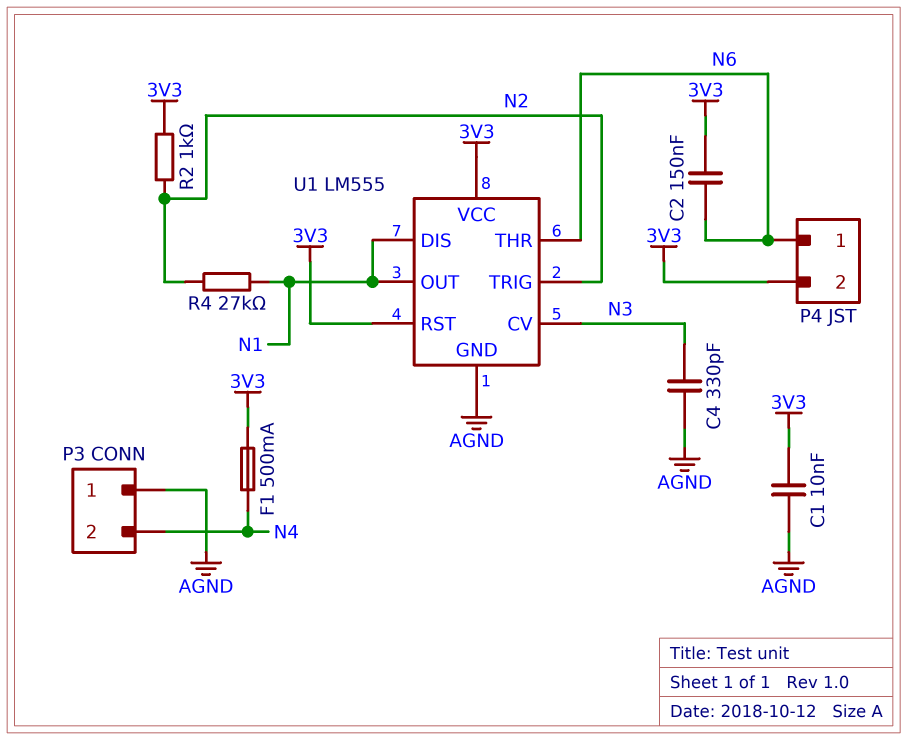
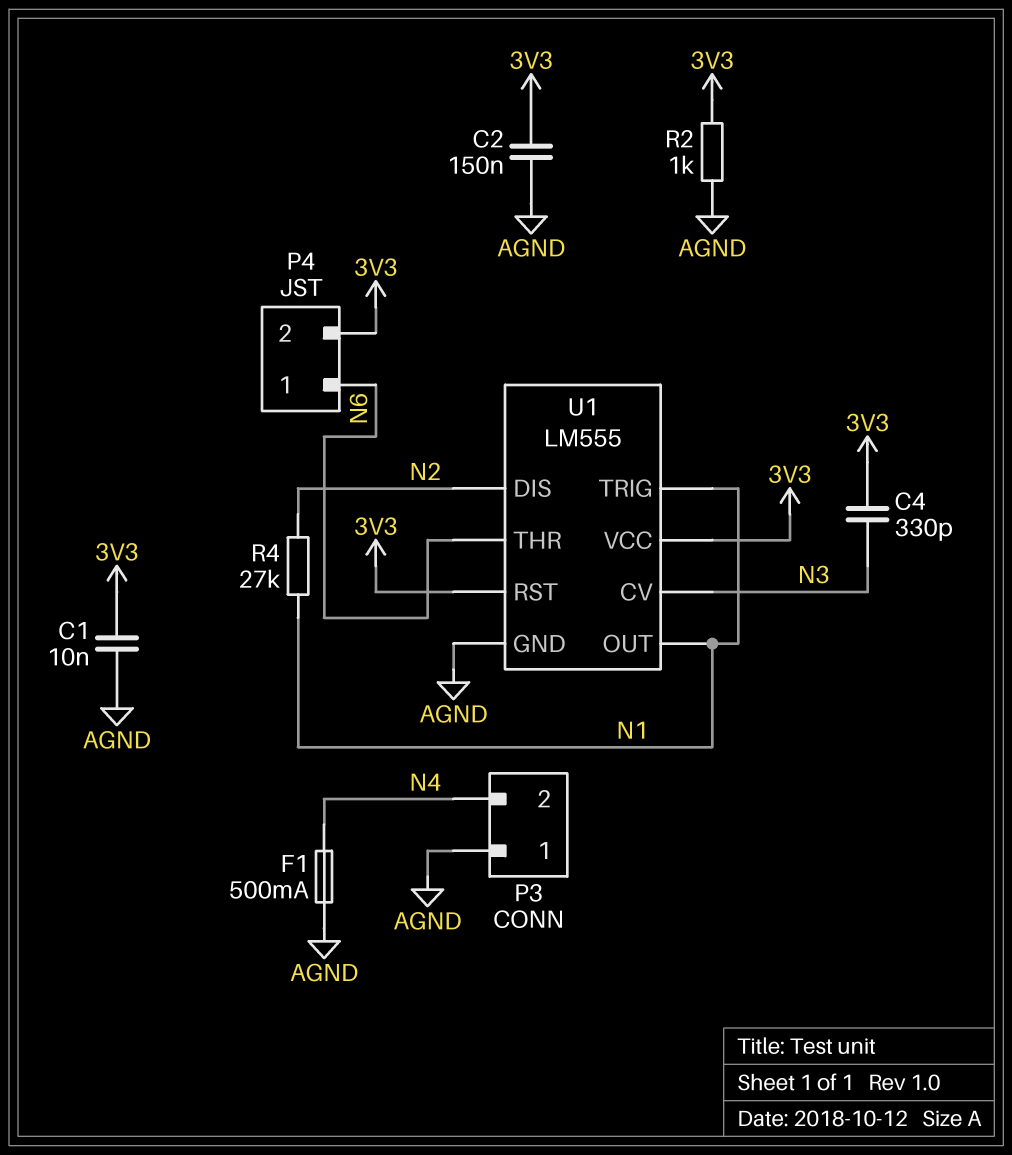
C2: 150nF (3V3, N6) -> 150nF (3V3, AGND)
C4: 330pF (AGND, N3) -> 330pF (3V3, N3)
F1: 500mA (3V3, N4) -> 500mA (AGND, N4)
R2: 1k (3V3, N2) -> 1k (3V3, AGND)
U1 pin DIS: N1 -> N2
U1 pin TRIG: N2 -> N1

